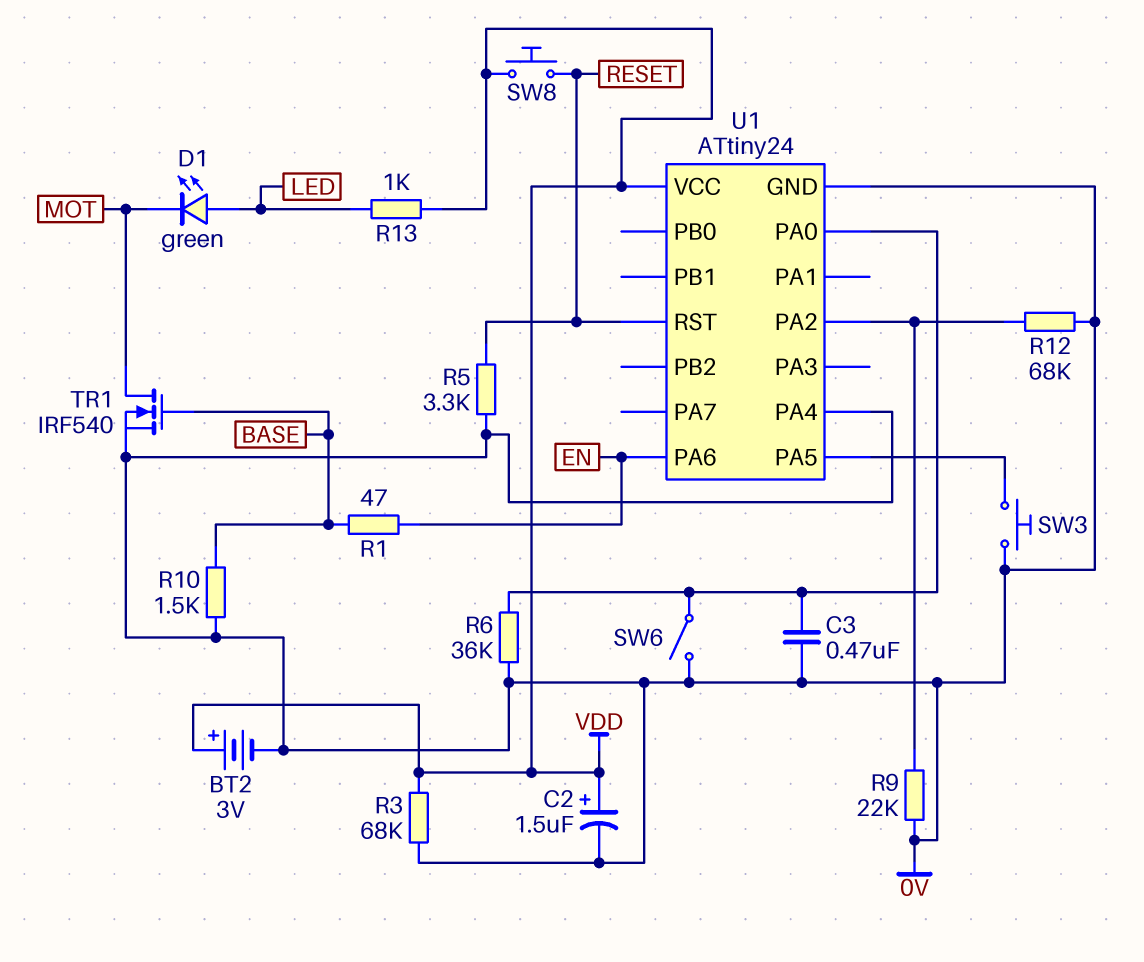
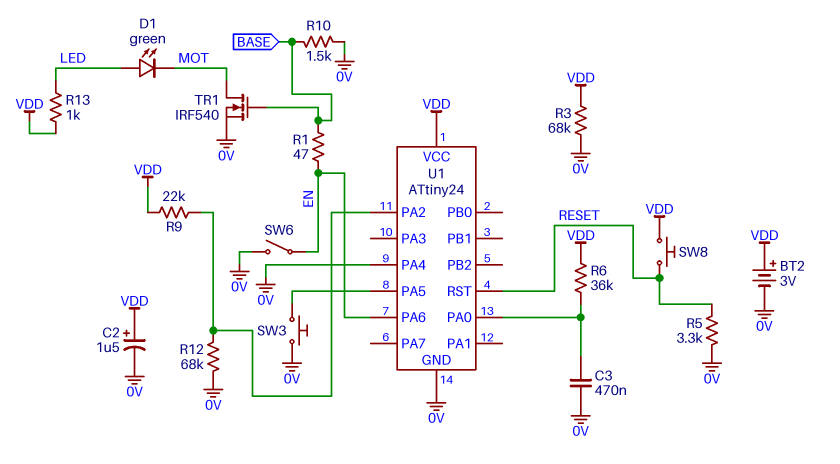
R6: 36k (0V, U1/PA0) -> 36k (U1/PA0, VDD)
R9: 22k (0V, U1/PA2) -> 22k (U1/PA2, VDD)
SW6: switch (0V, U1/PA0) -> switch (0V, EN)

